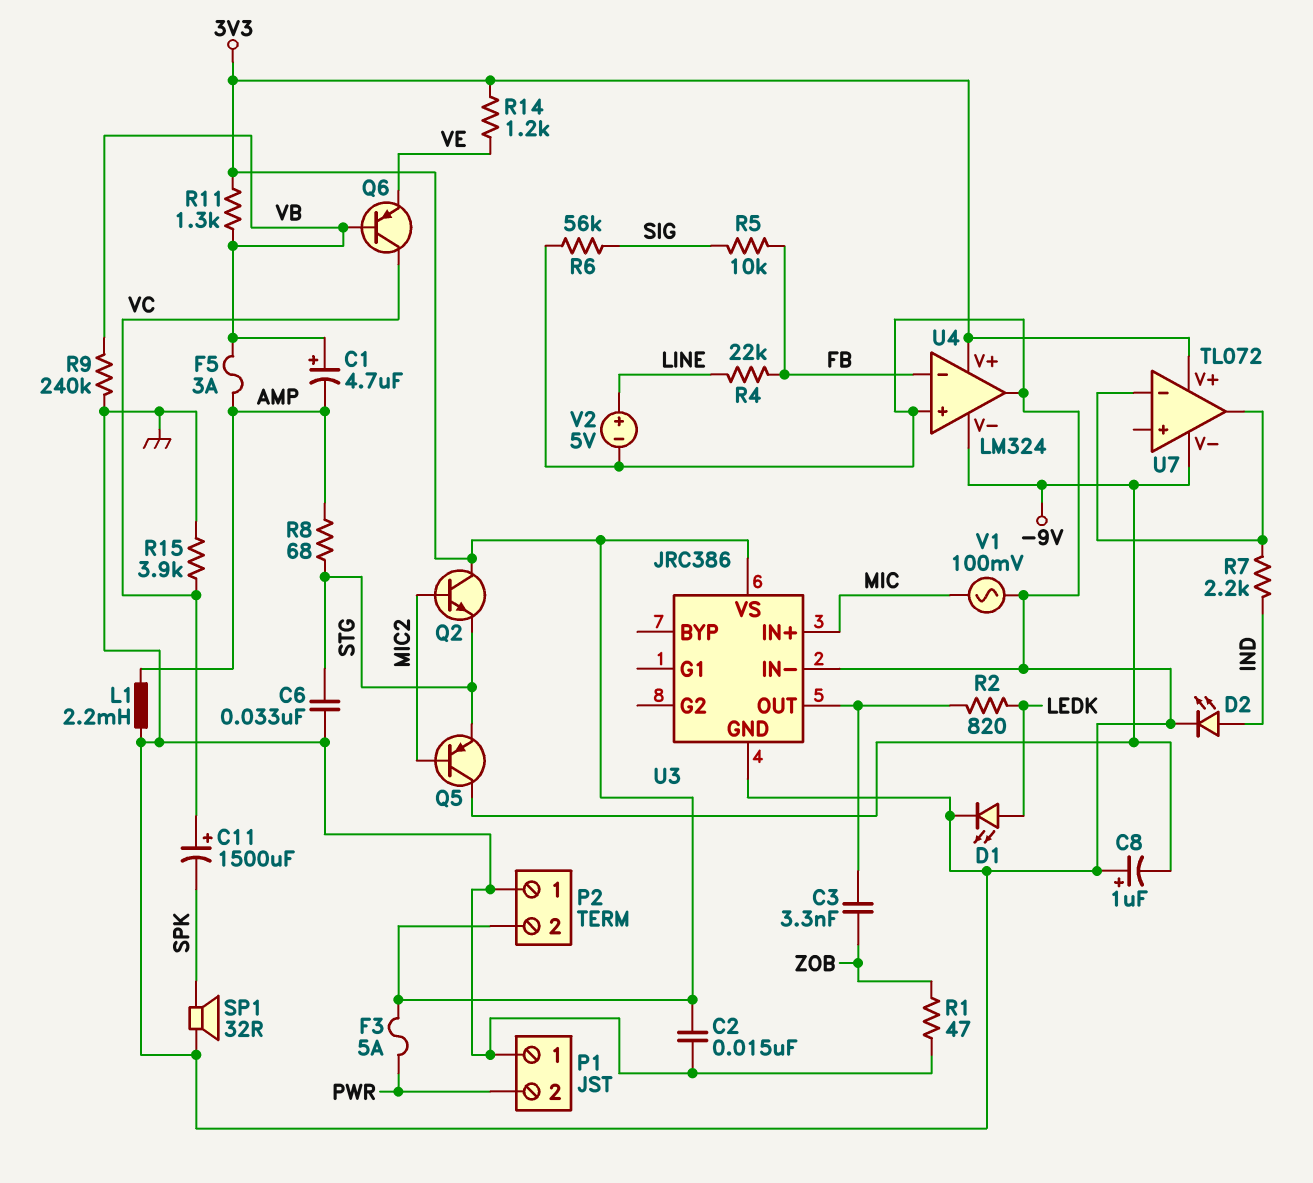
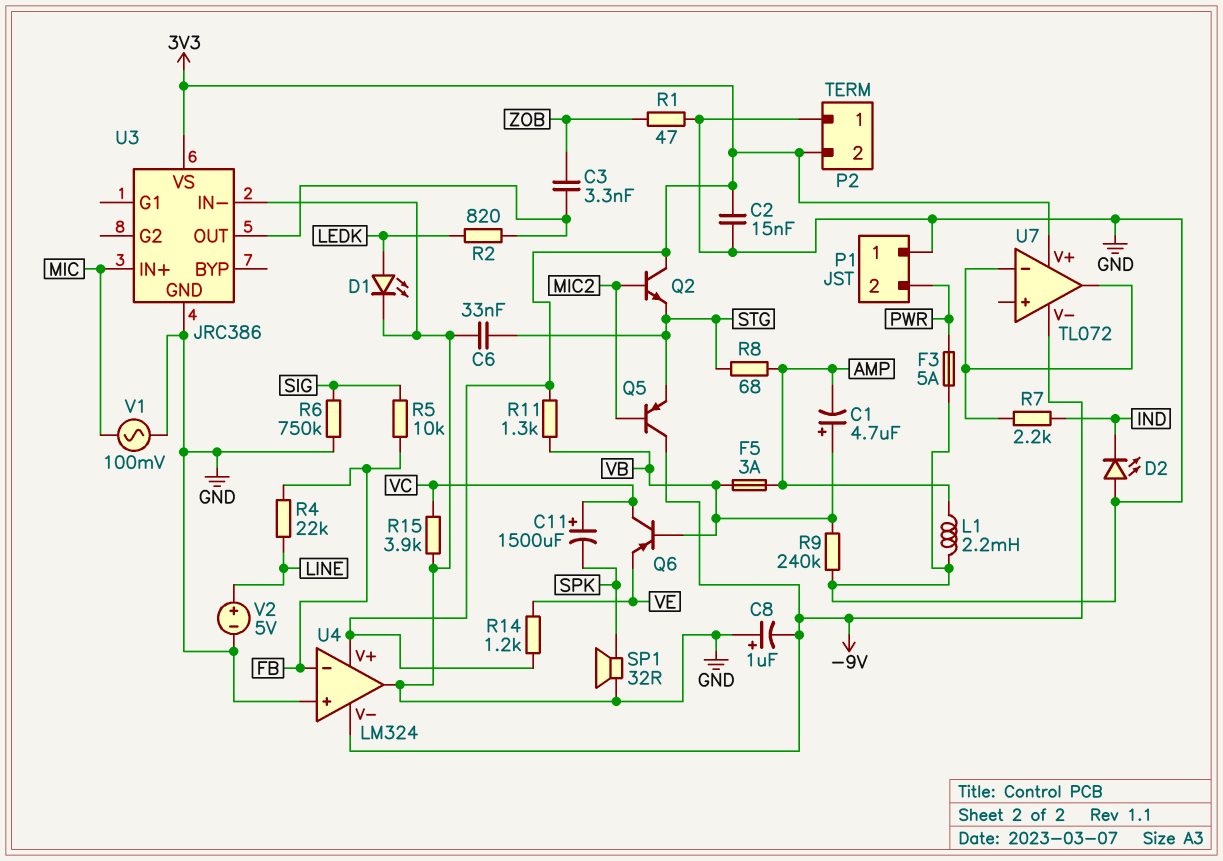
D2: LED (A IND, K GND) -> LED (A GND, K IND)
F3: 5A (3V3, PWR) -> 5A (GND, PWR)
R6: 56k (GND, SIG) -> 750k (GND, SIG)

